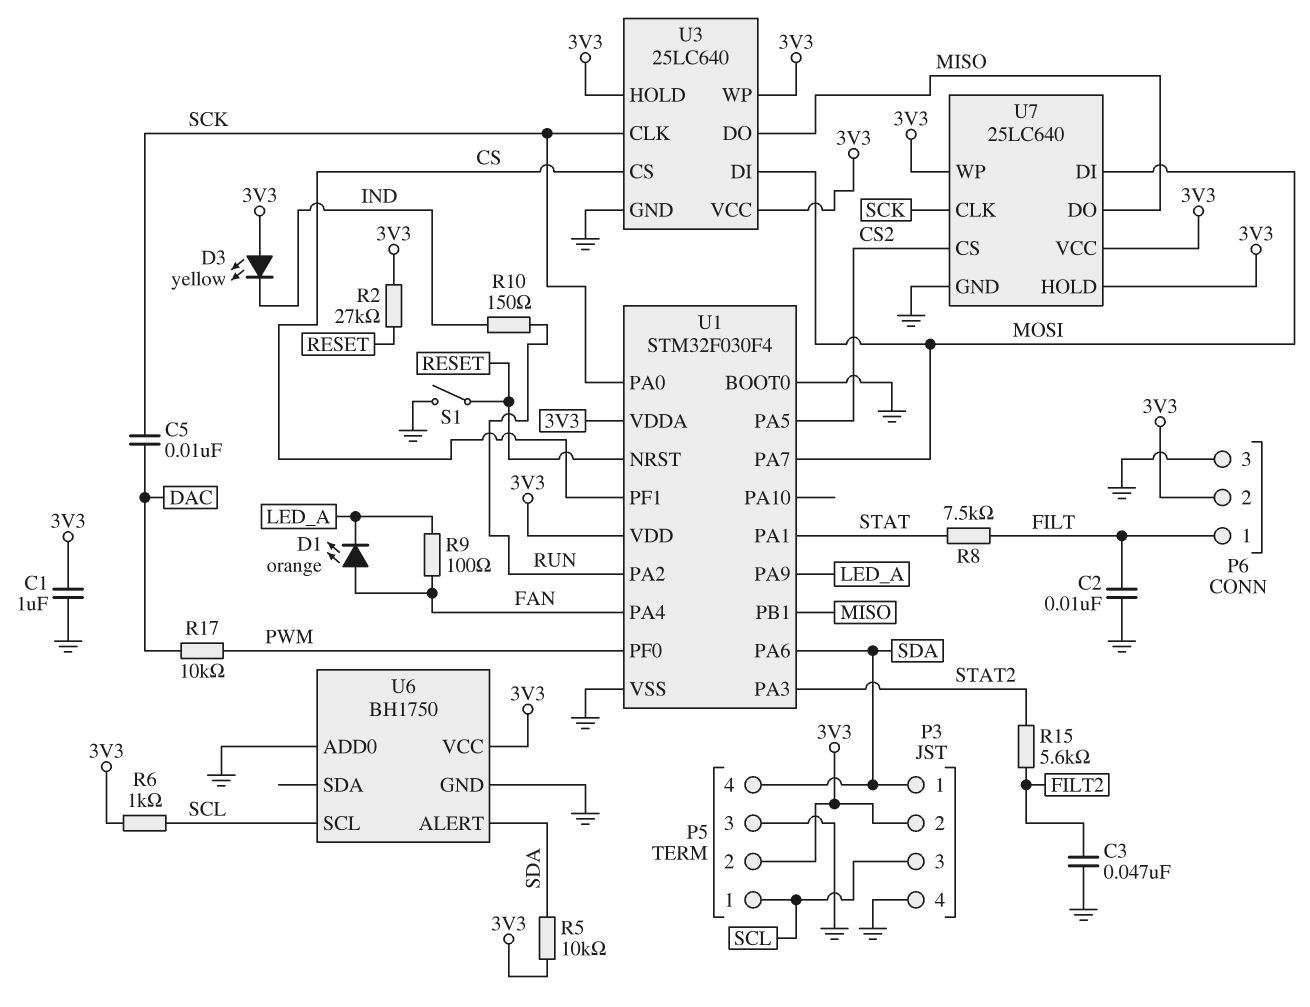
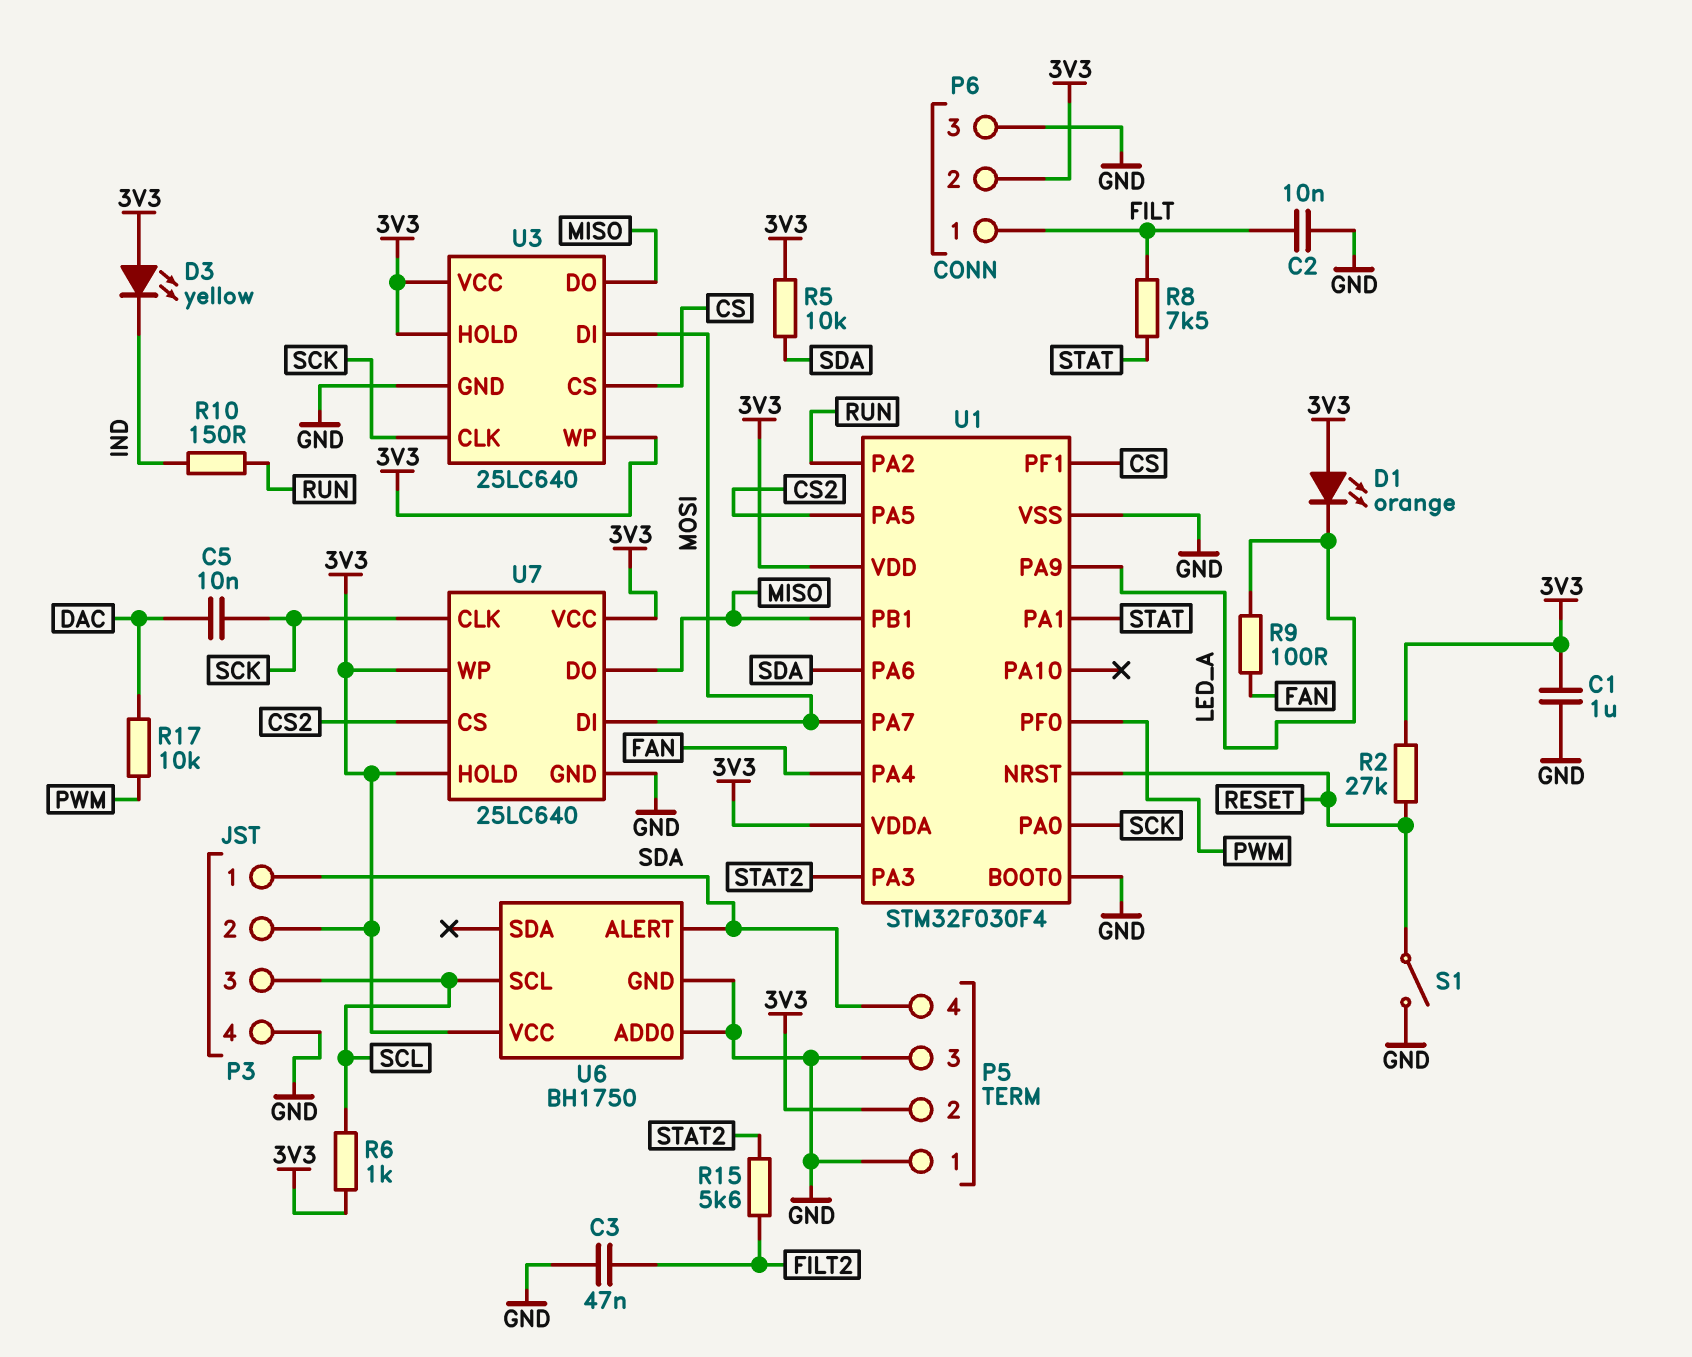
D1: LED orange (A FAN, K LED_A) -> LED orange (A 3V3, K LED_A)
P5 pin 1: SCL -> GND

